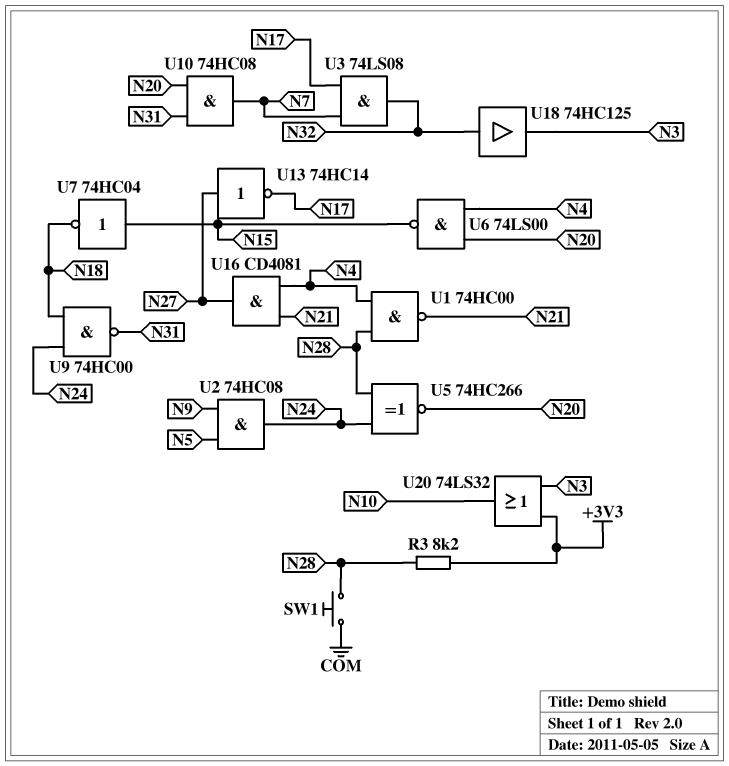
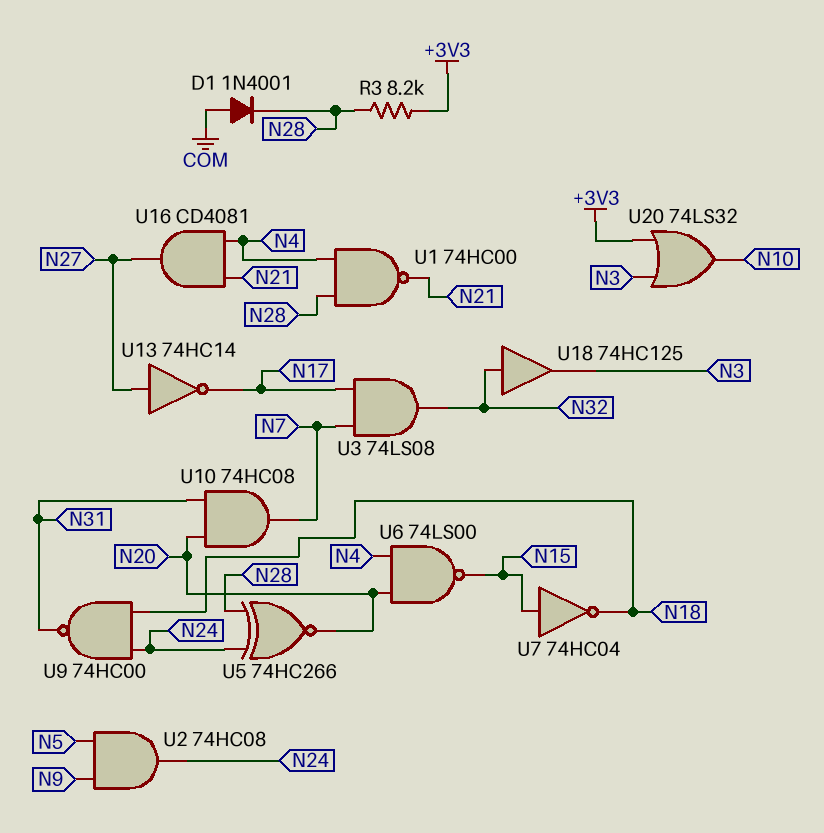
D1: none -> diode 1N4001 (A COM, K N28)
SW1: button (COM, N28) -> none

